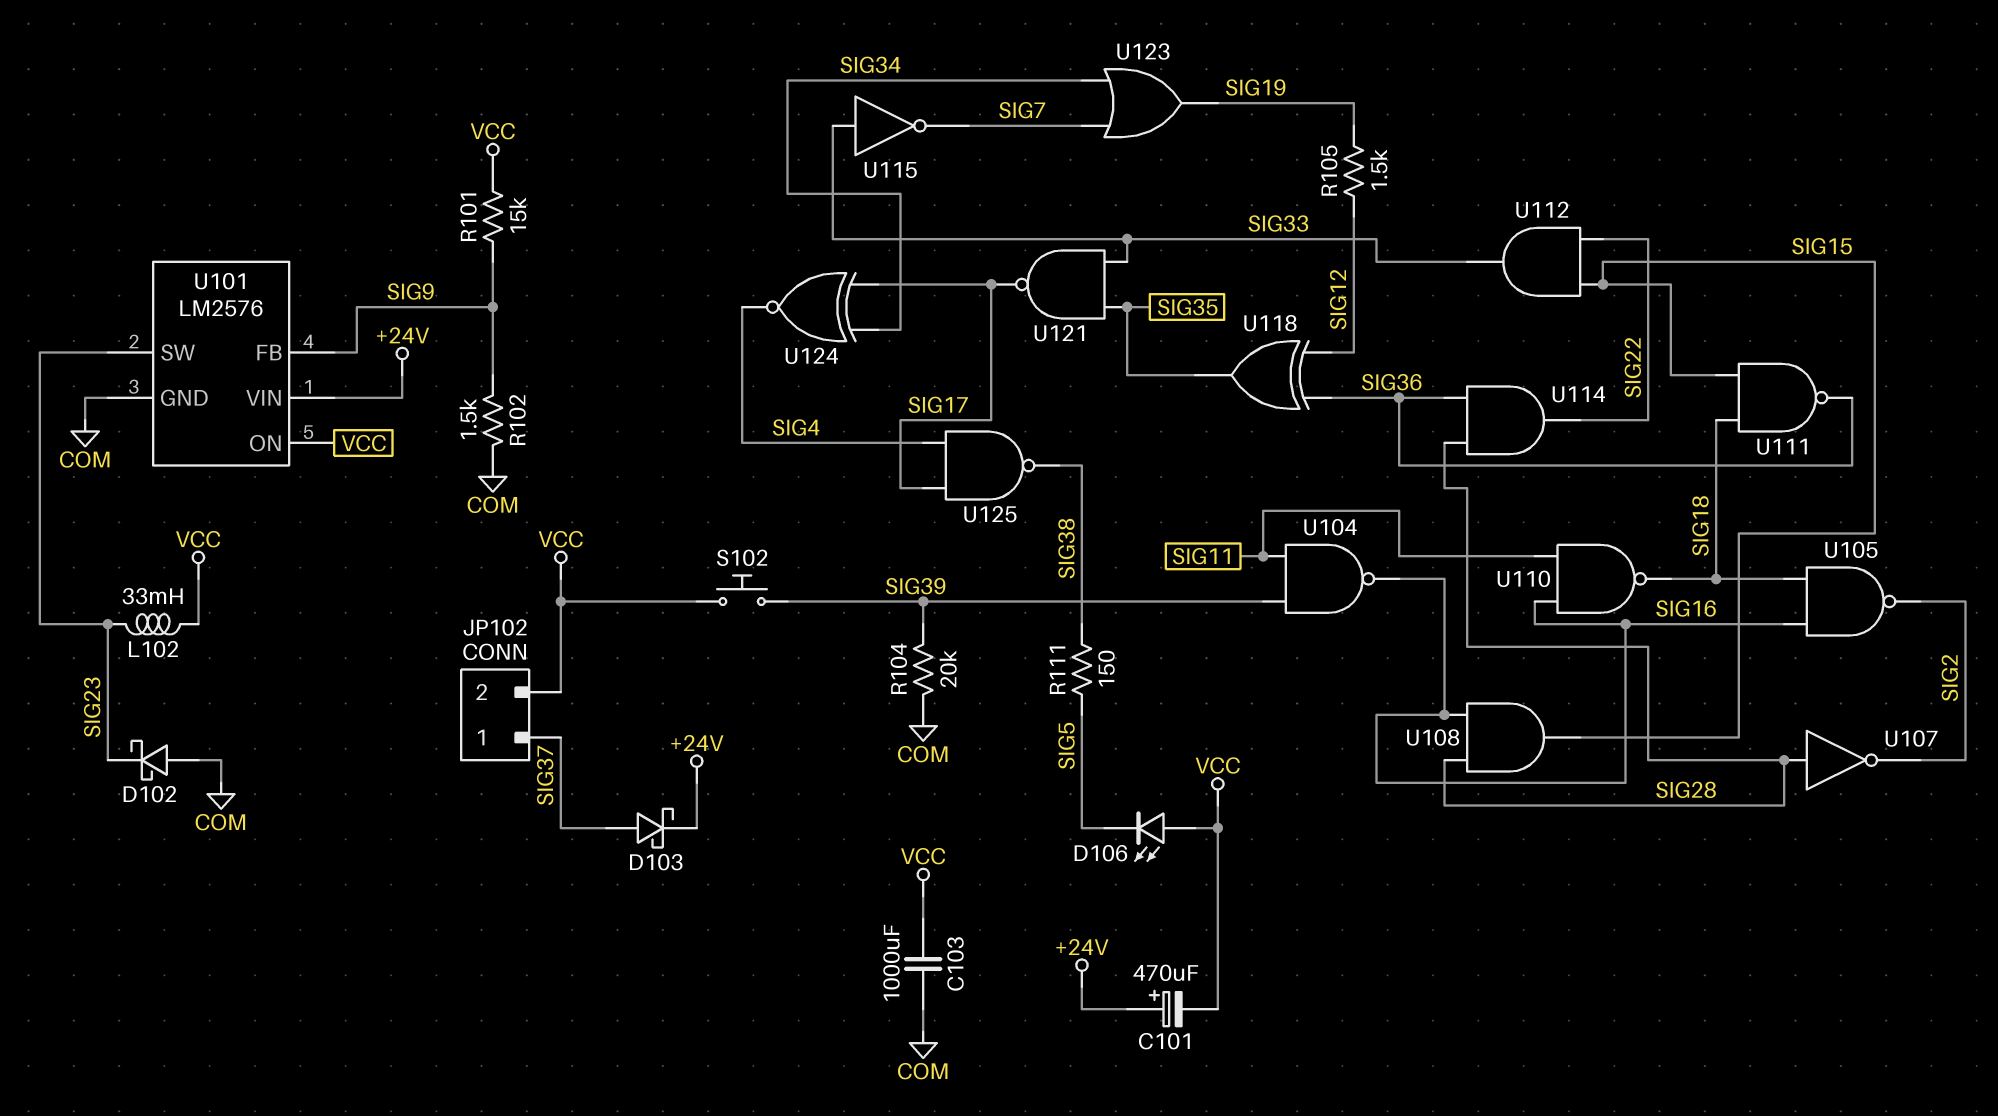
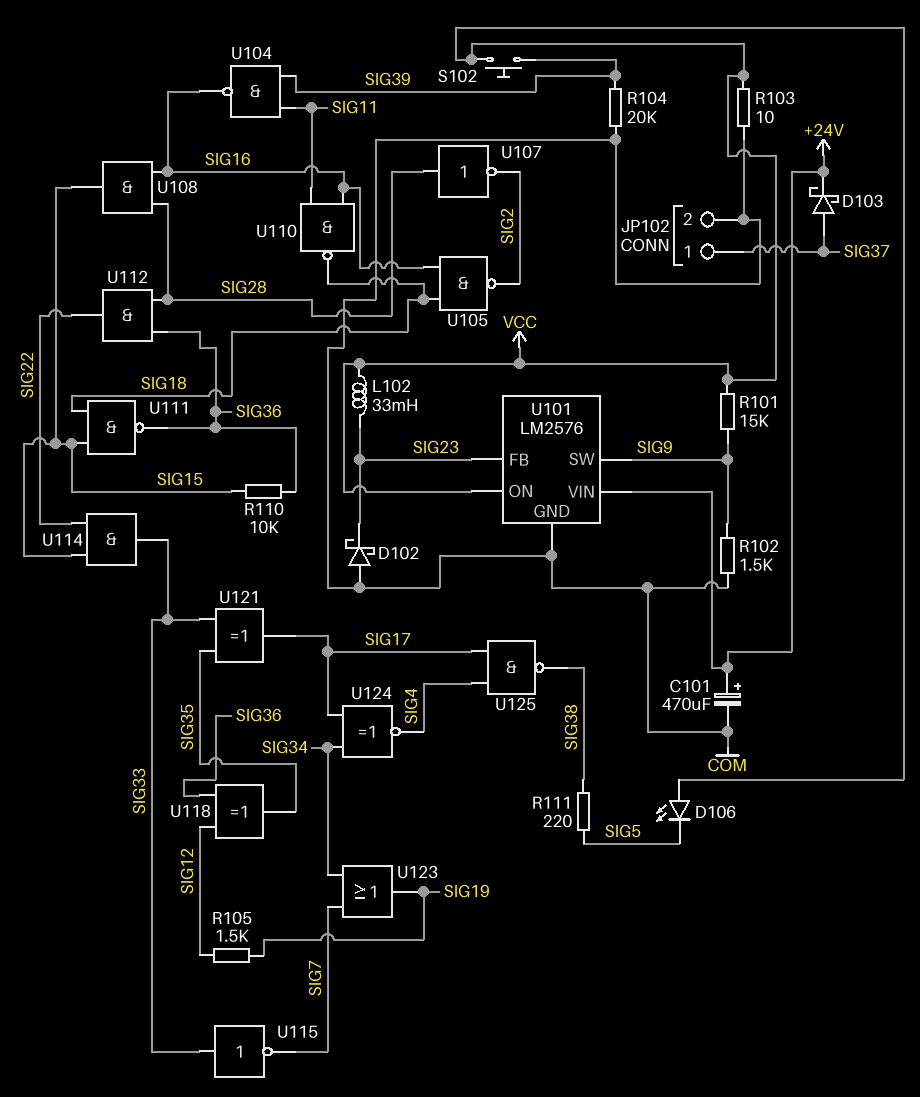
C101: 470uF (plus +24V, minus VCC) -> 470uF (plus +24V, minus COM)
C103: 1000uF (COM, VCC) -> none
JP102 pin 2: VCC -> COM
R103: none -> 10 (COM, VCC)
R110: none -> 10k (SIG15, SIG36)
R111: 150 (SIG5, SIG38) -> 220 (SIG5, SIG38)
U101 pin FB: SIG9 -> SIG23
U101 pin SW: SIG23 -> SIG9
U112: AND (in SIG15, in SIG22, out SIG33) -> AND (in SIG28, in SIG36, out SIG22)
U114: AND (in SIG28, in SIG36, out SIG22) -> AND (in SIG15, in SIG22, out SIG33)
U121: NAND (in SIG33, in SIG35, out SIG17) -> XOR (in SIG33, in SIG35, out SIG17)

